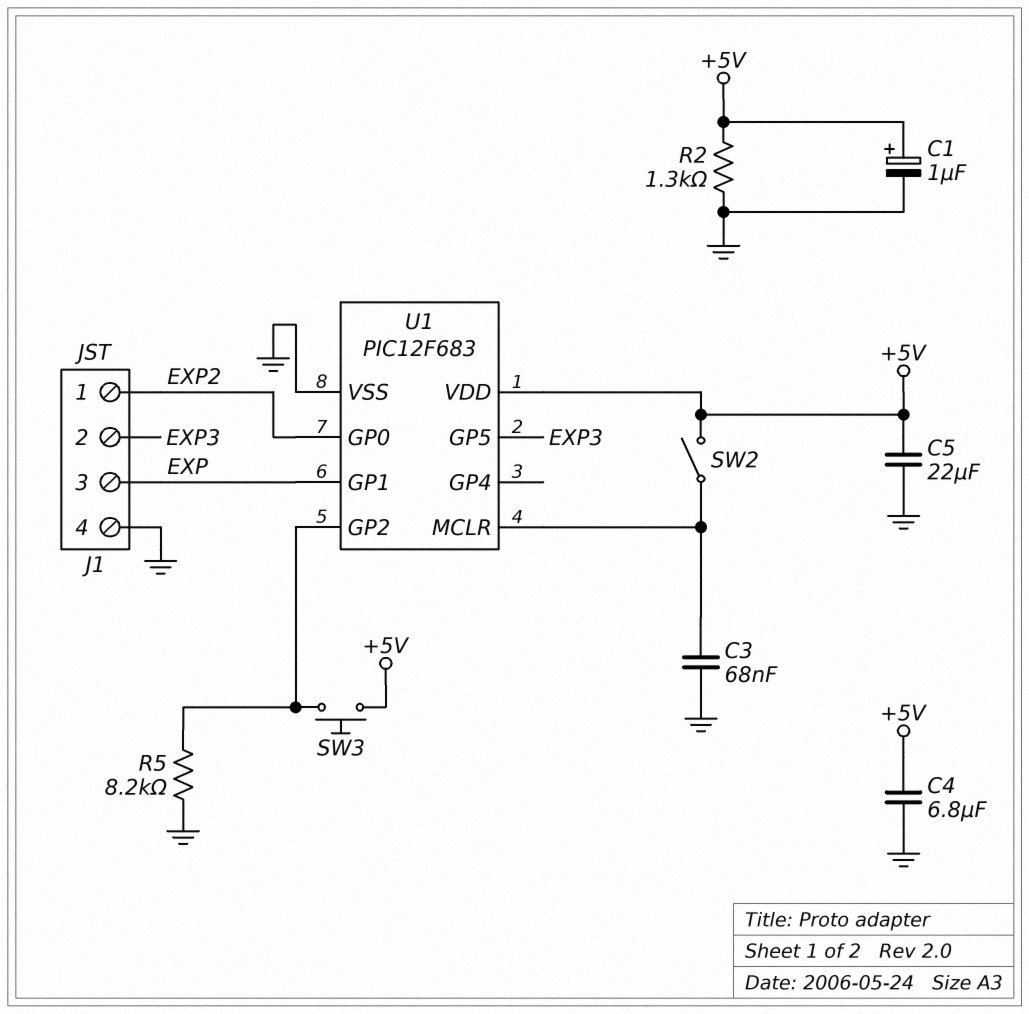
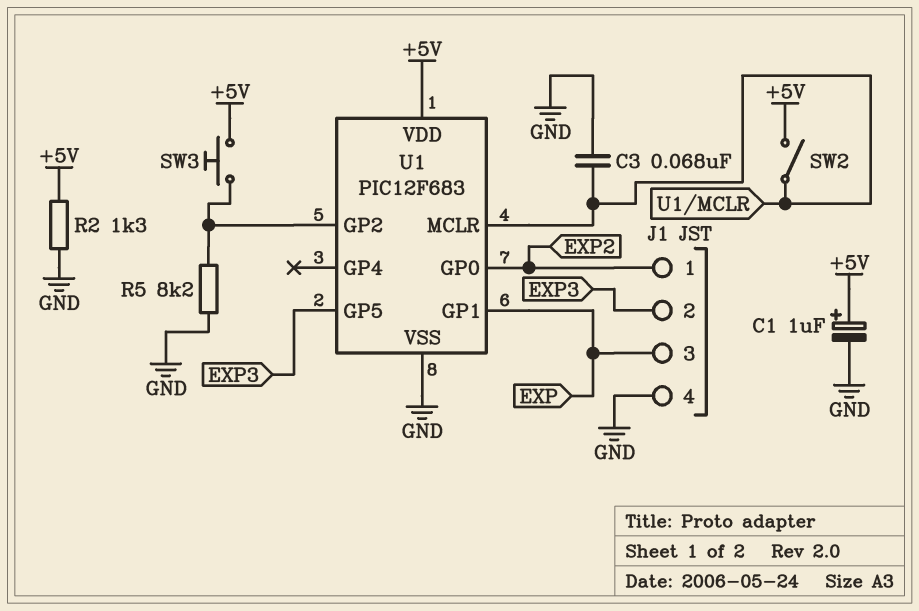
C4: 6.8uF (+5V, GND) -> none
C5: 22uF (+5V, GND) -> none

